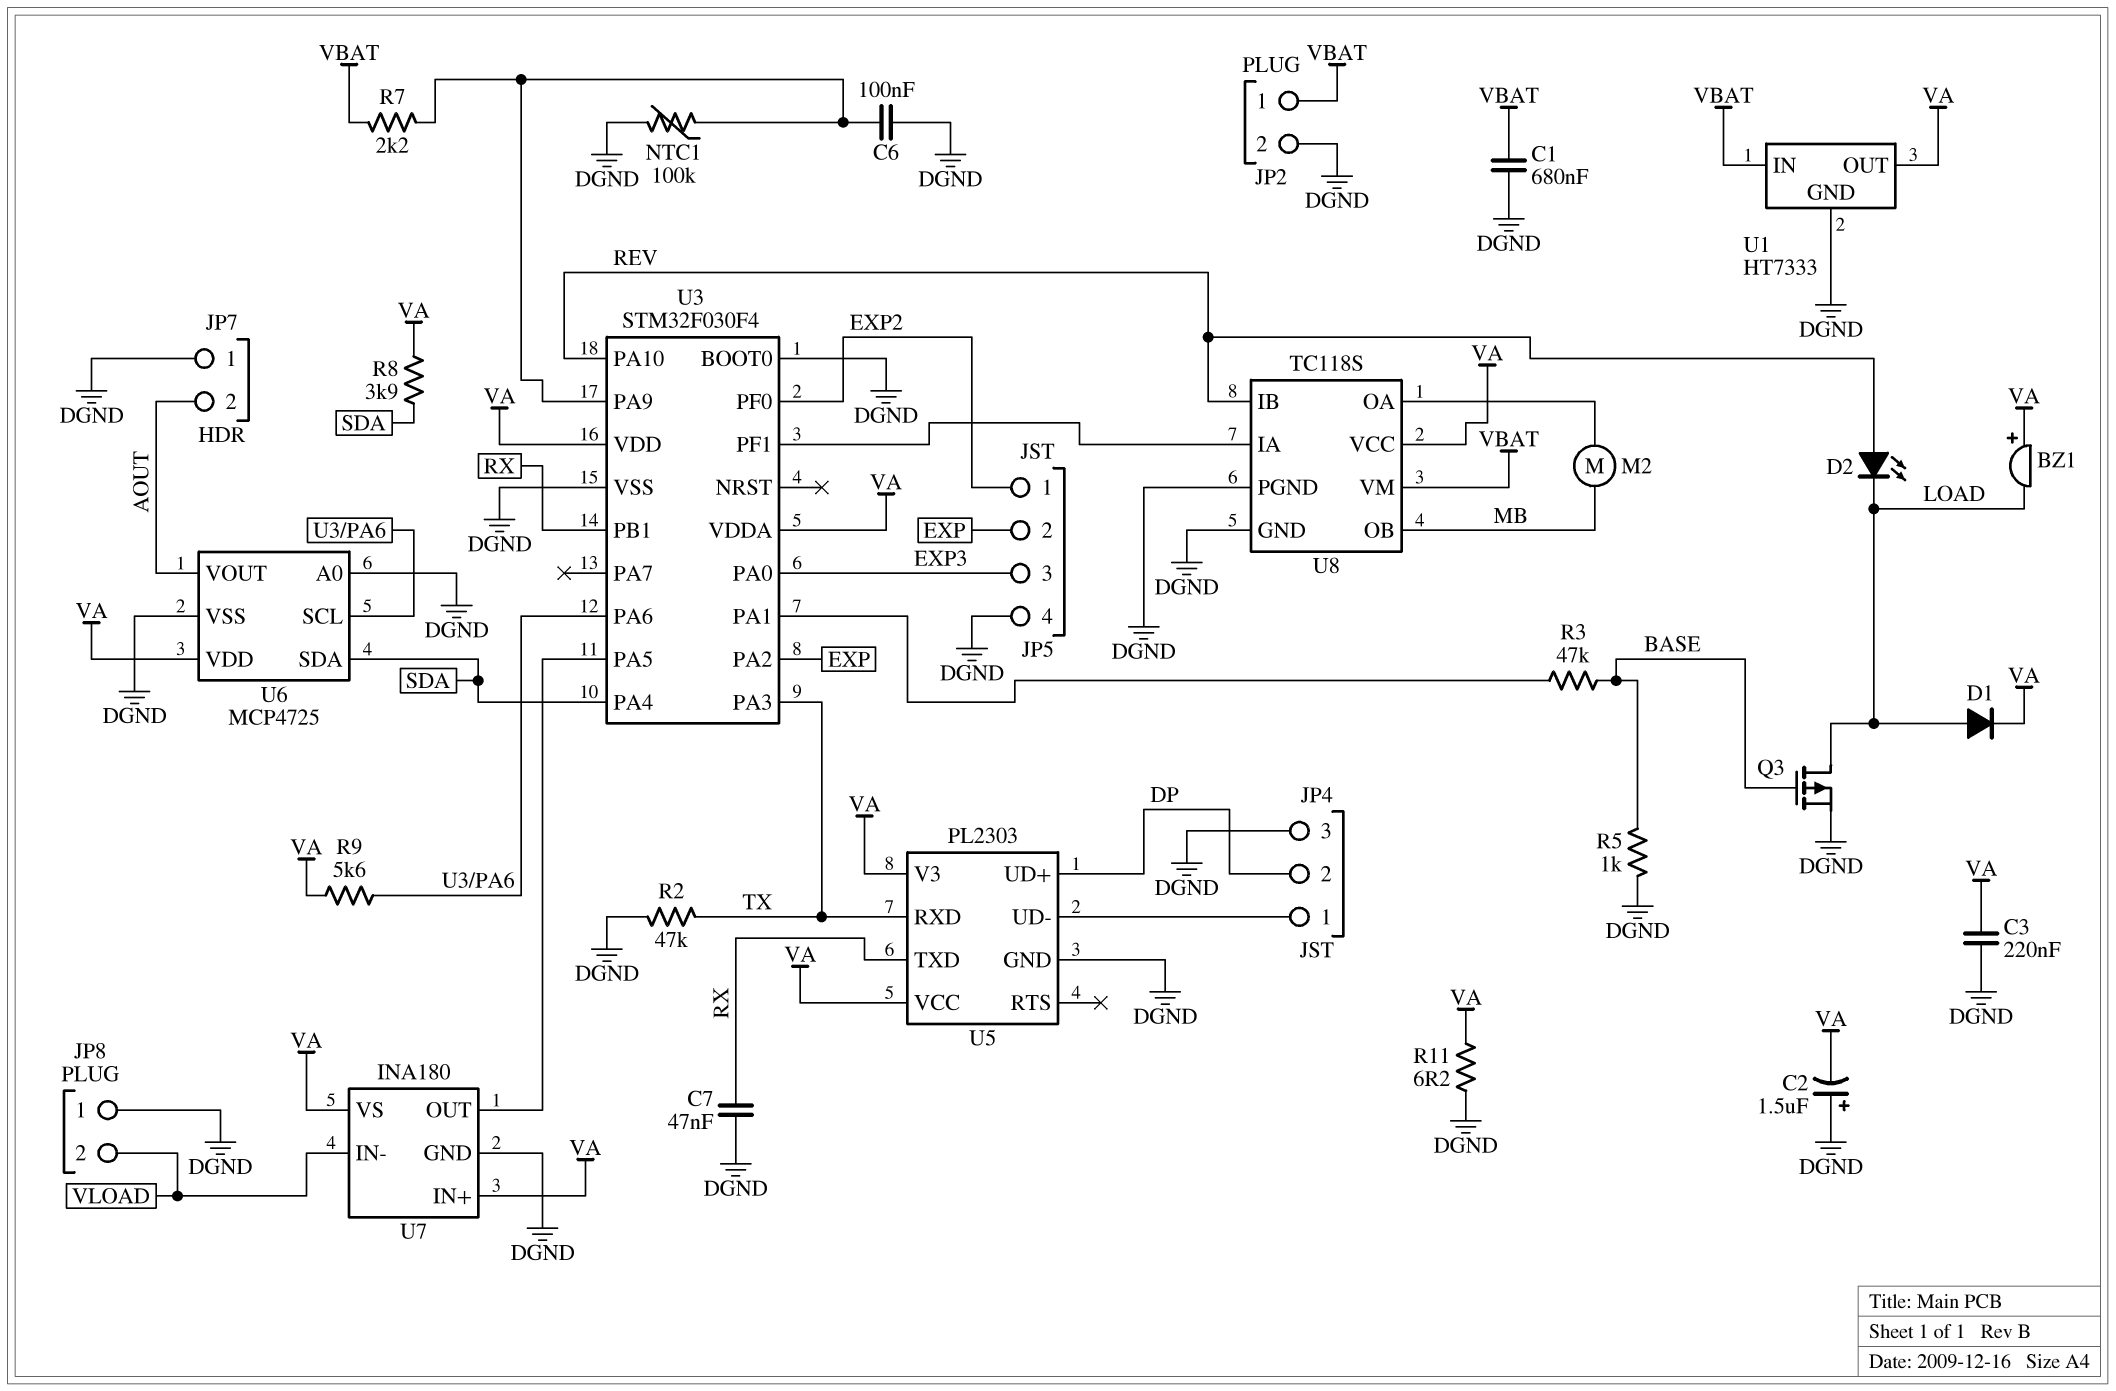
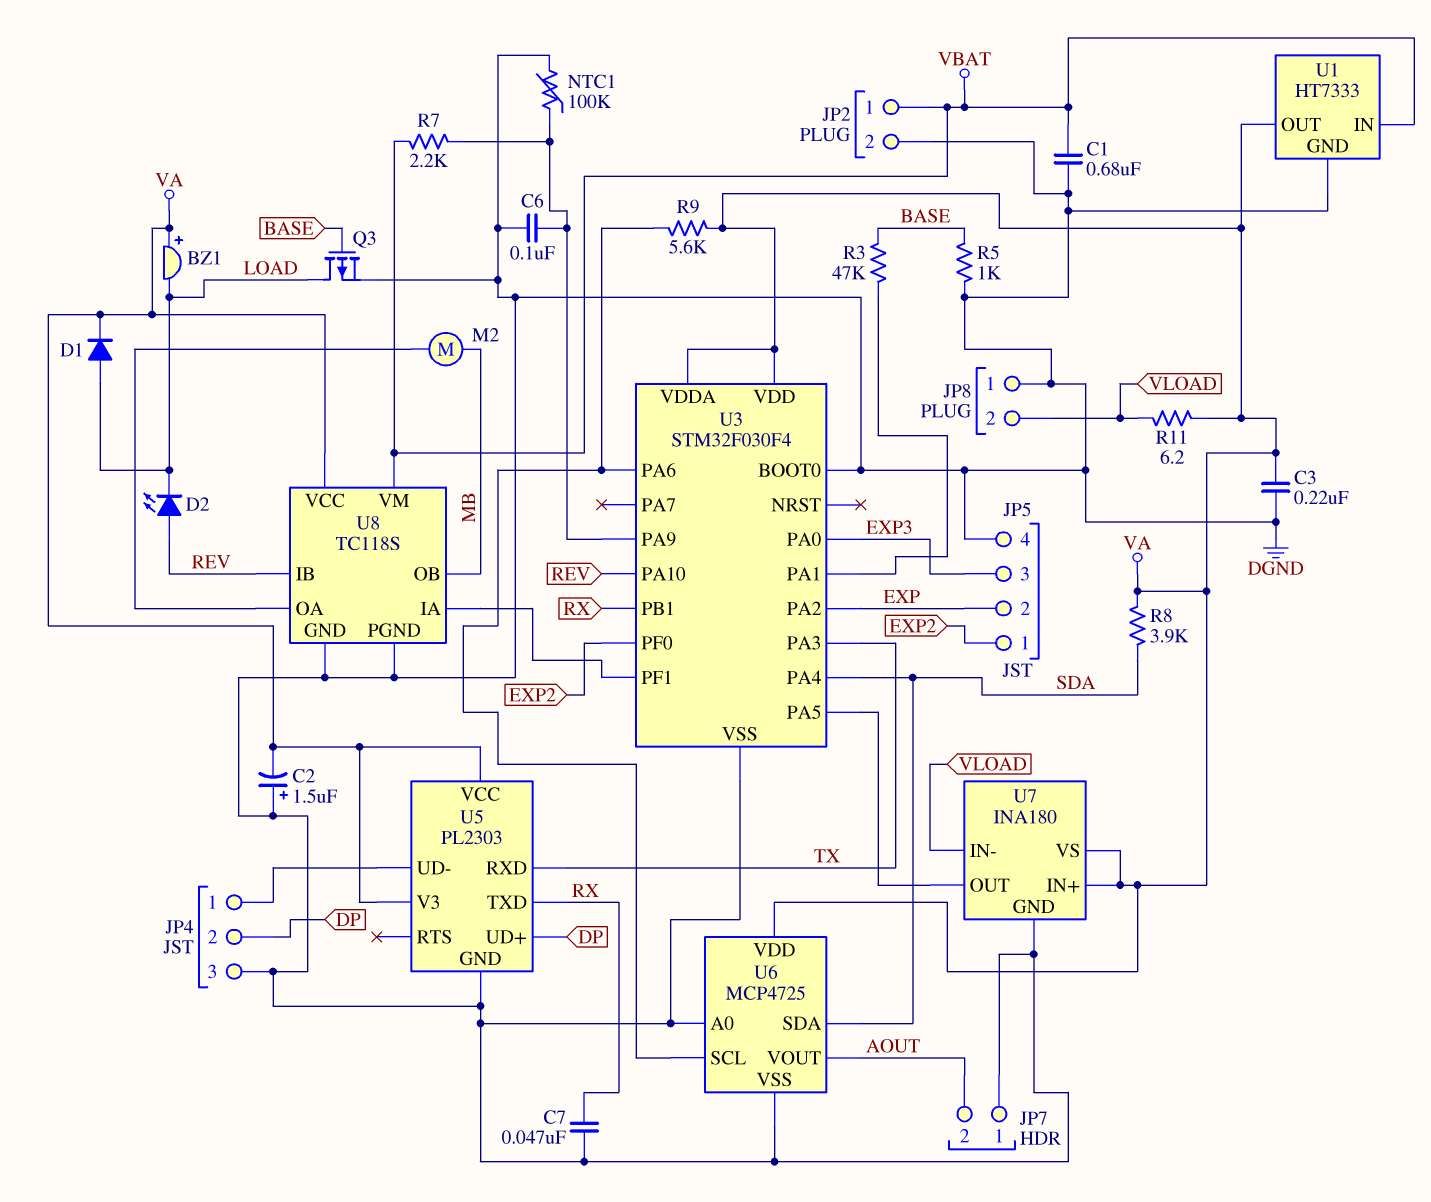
R2: 47k (DGND, TX) -> none
R11: 6.2 (DGND, VA) -> 6.2 (VA, VLOAD)

